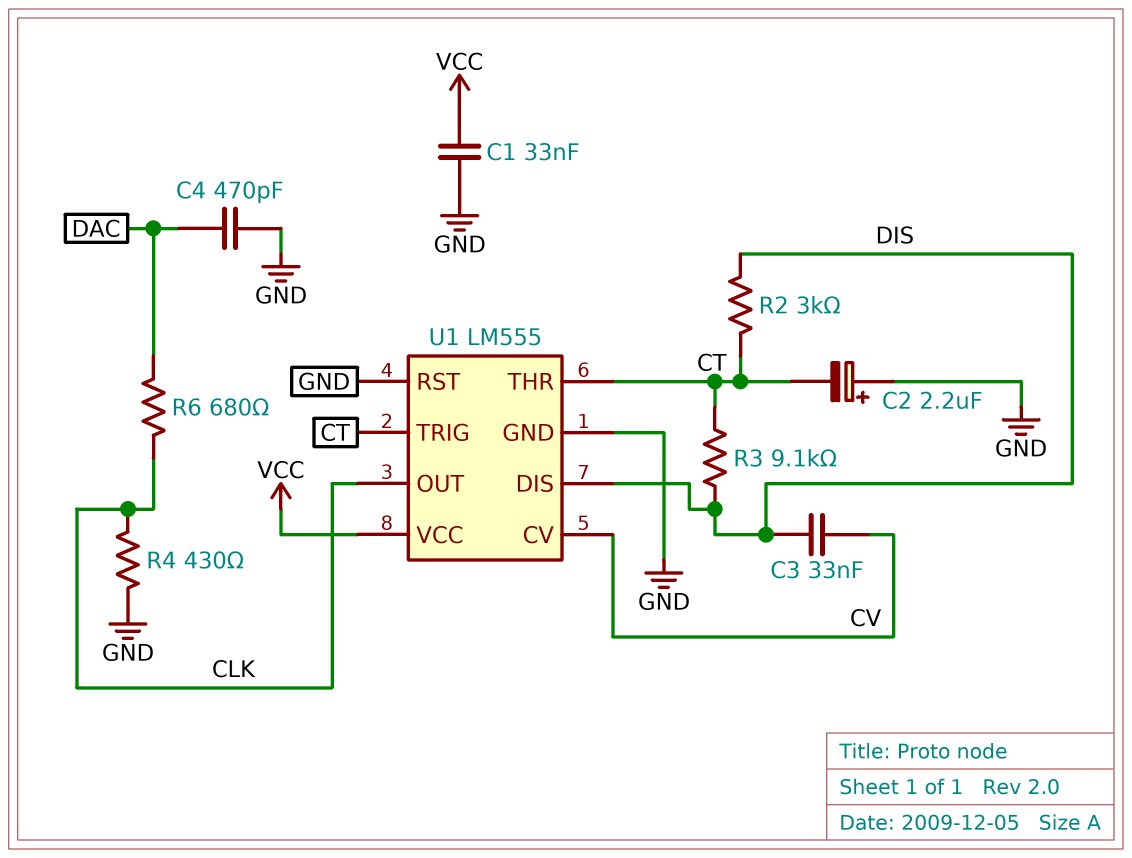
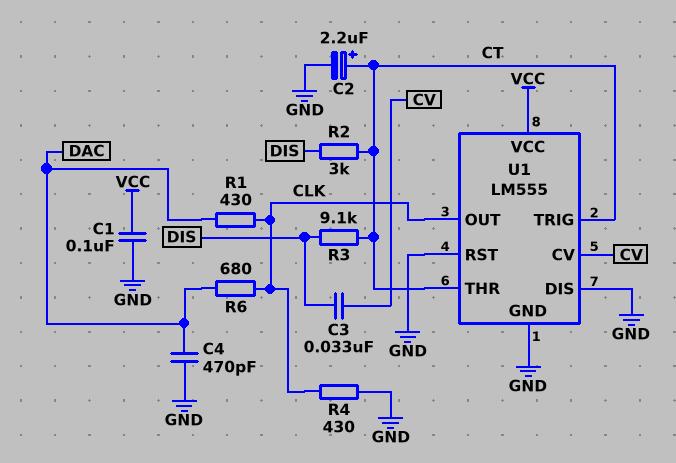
C1: 33nF (GND, VCC) -> 100nF (GND, VCC)
C2: 2.2uF (plus GND, minus CT) -> 2.2uF (plus CT, minus GND)
R1: none -> 430 (CLK, DAC)
U1 pin DIS: DIS -> GND

